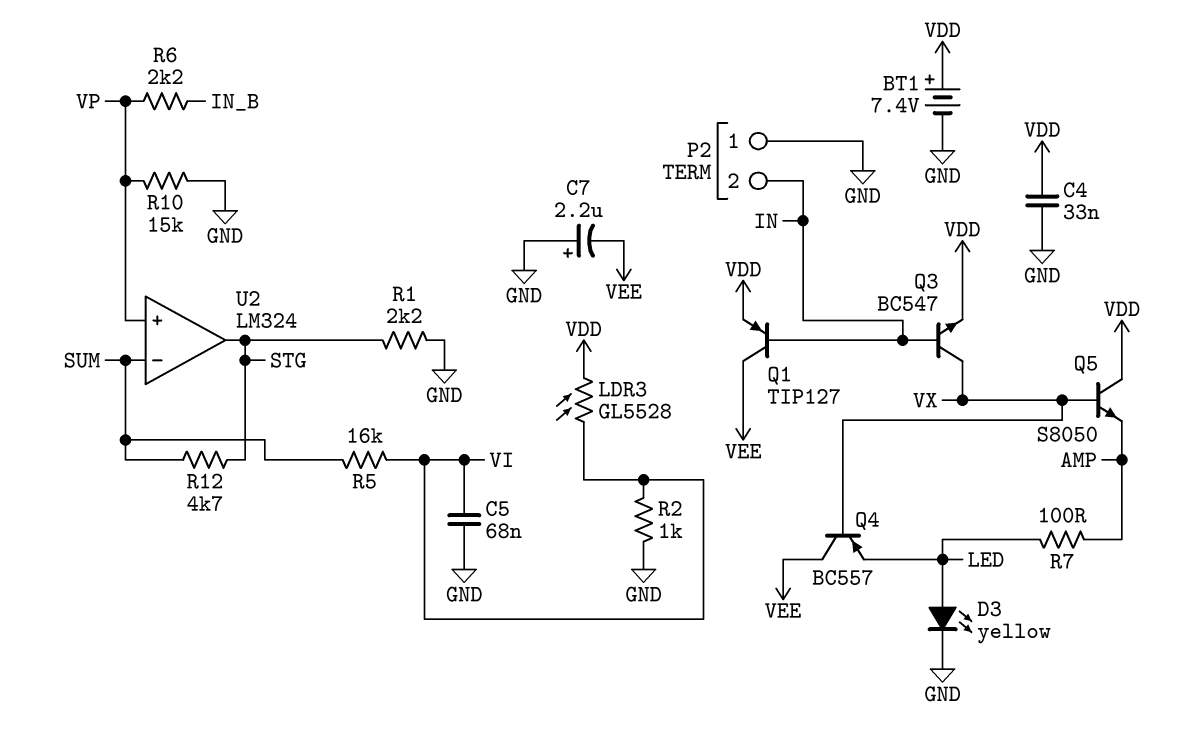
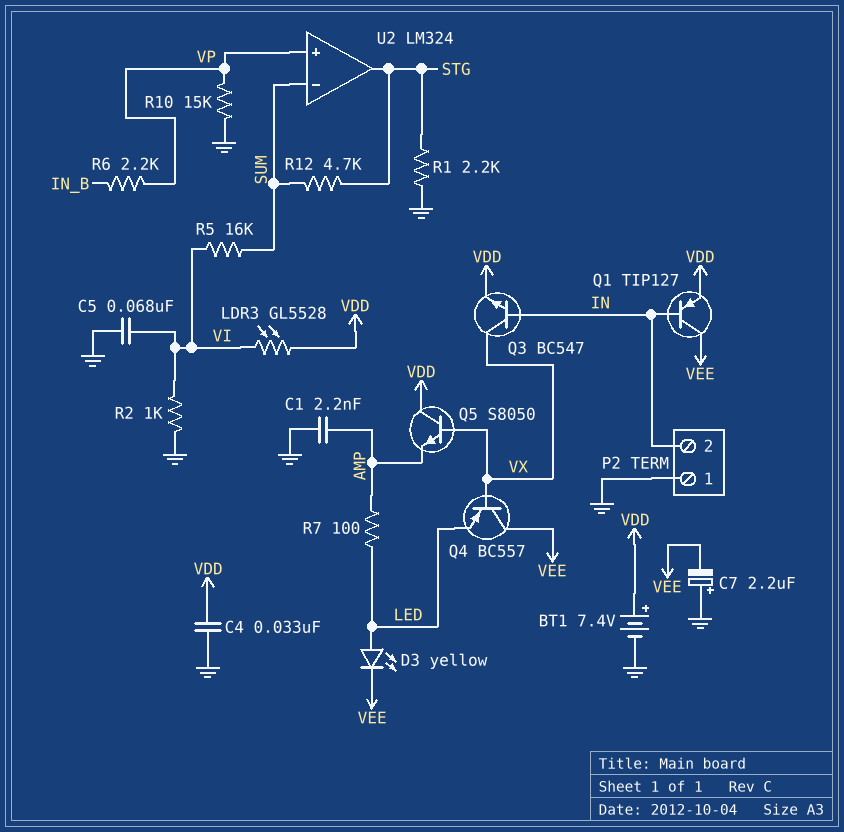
C1: none -> 2.2nF (AMP, GND)
D3: LED yellow (A LED, K GND) -> LED yellow (A LED, K VEE)

